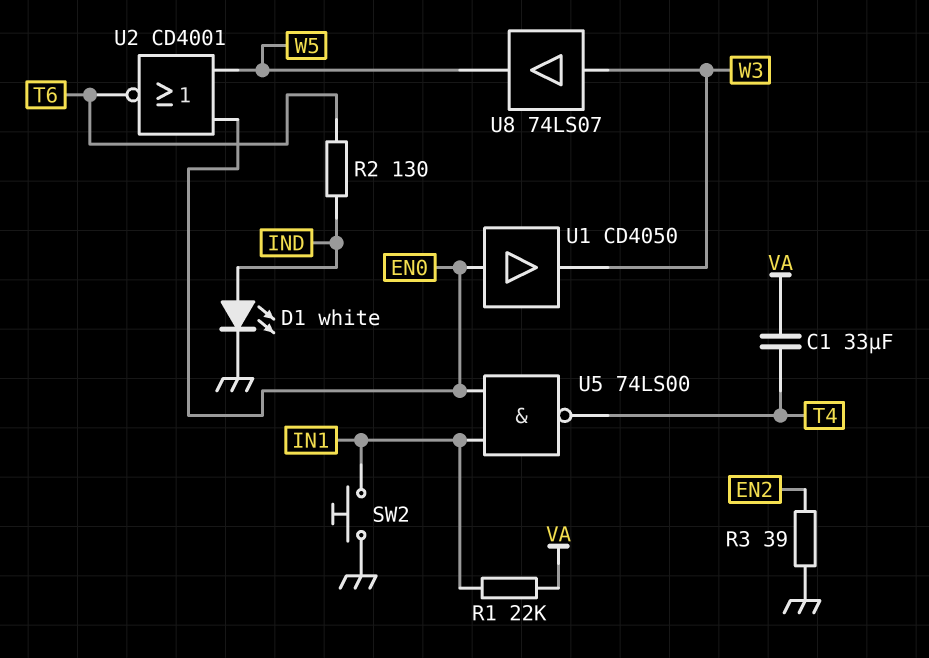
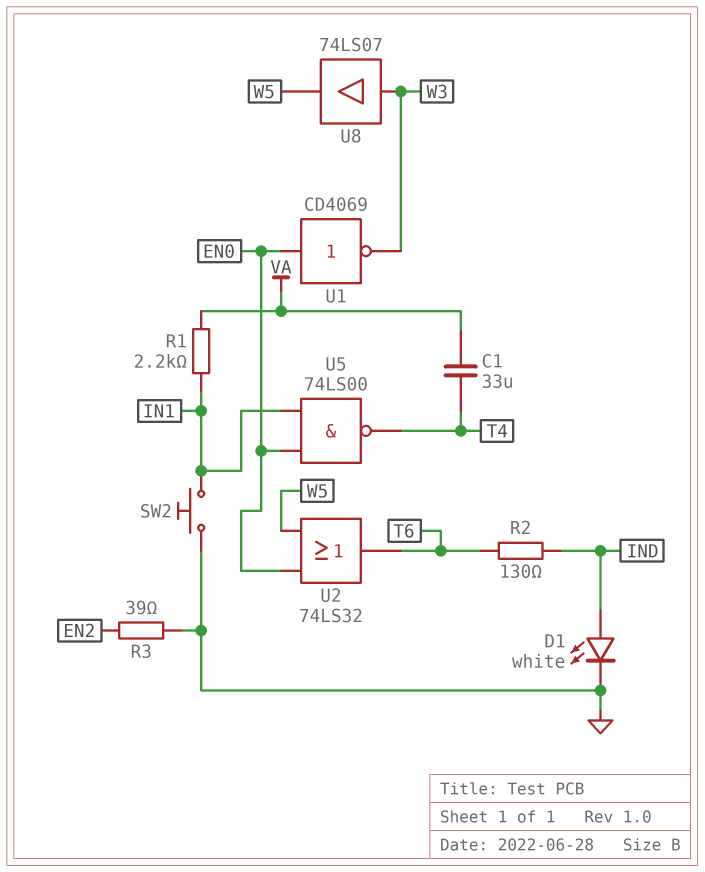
R1: 22k (IN1, VA) -> 2.2k (IN1, VA)
U1: buffer CD4050 (in EN0, out W3) -> NOT CD4069 (in EN0, out W3)
U2: NOR CD4001 (in EN0, in W5, out T6) -> OR 74LS32 (in EN0, in W5, out T6)

